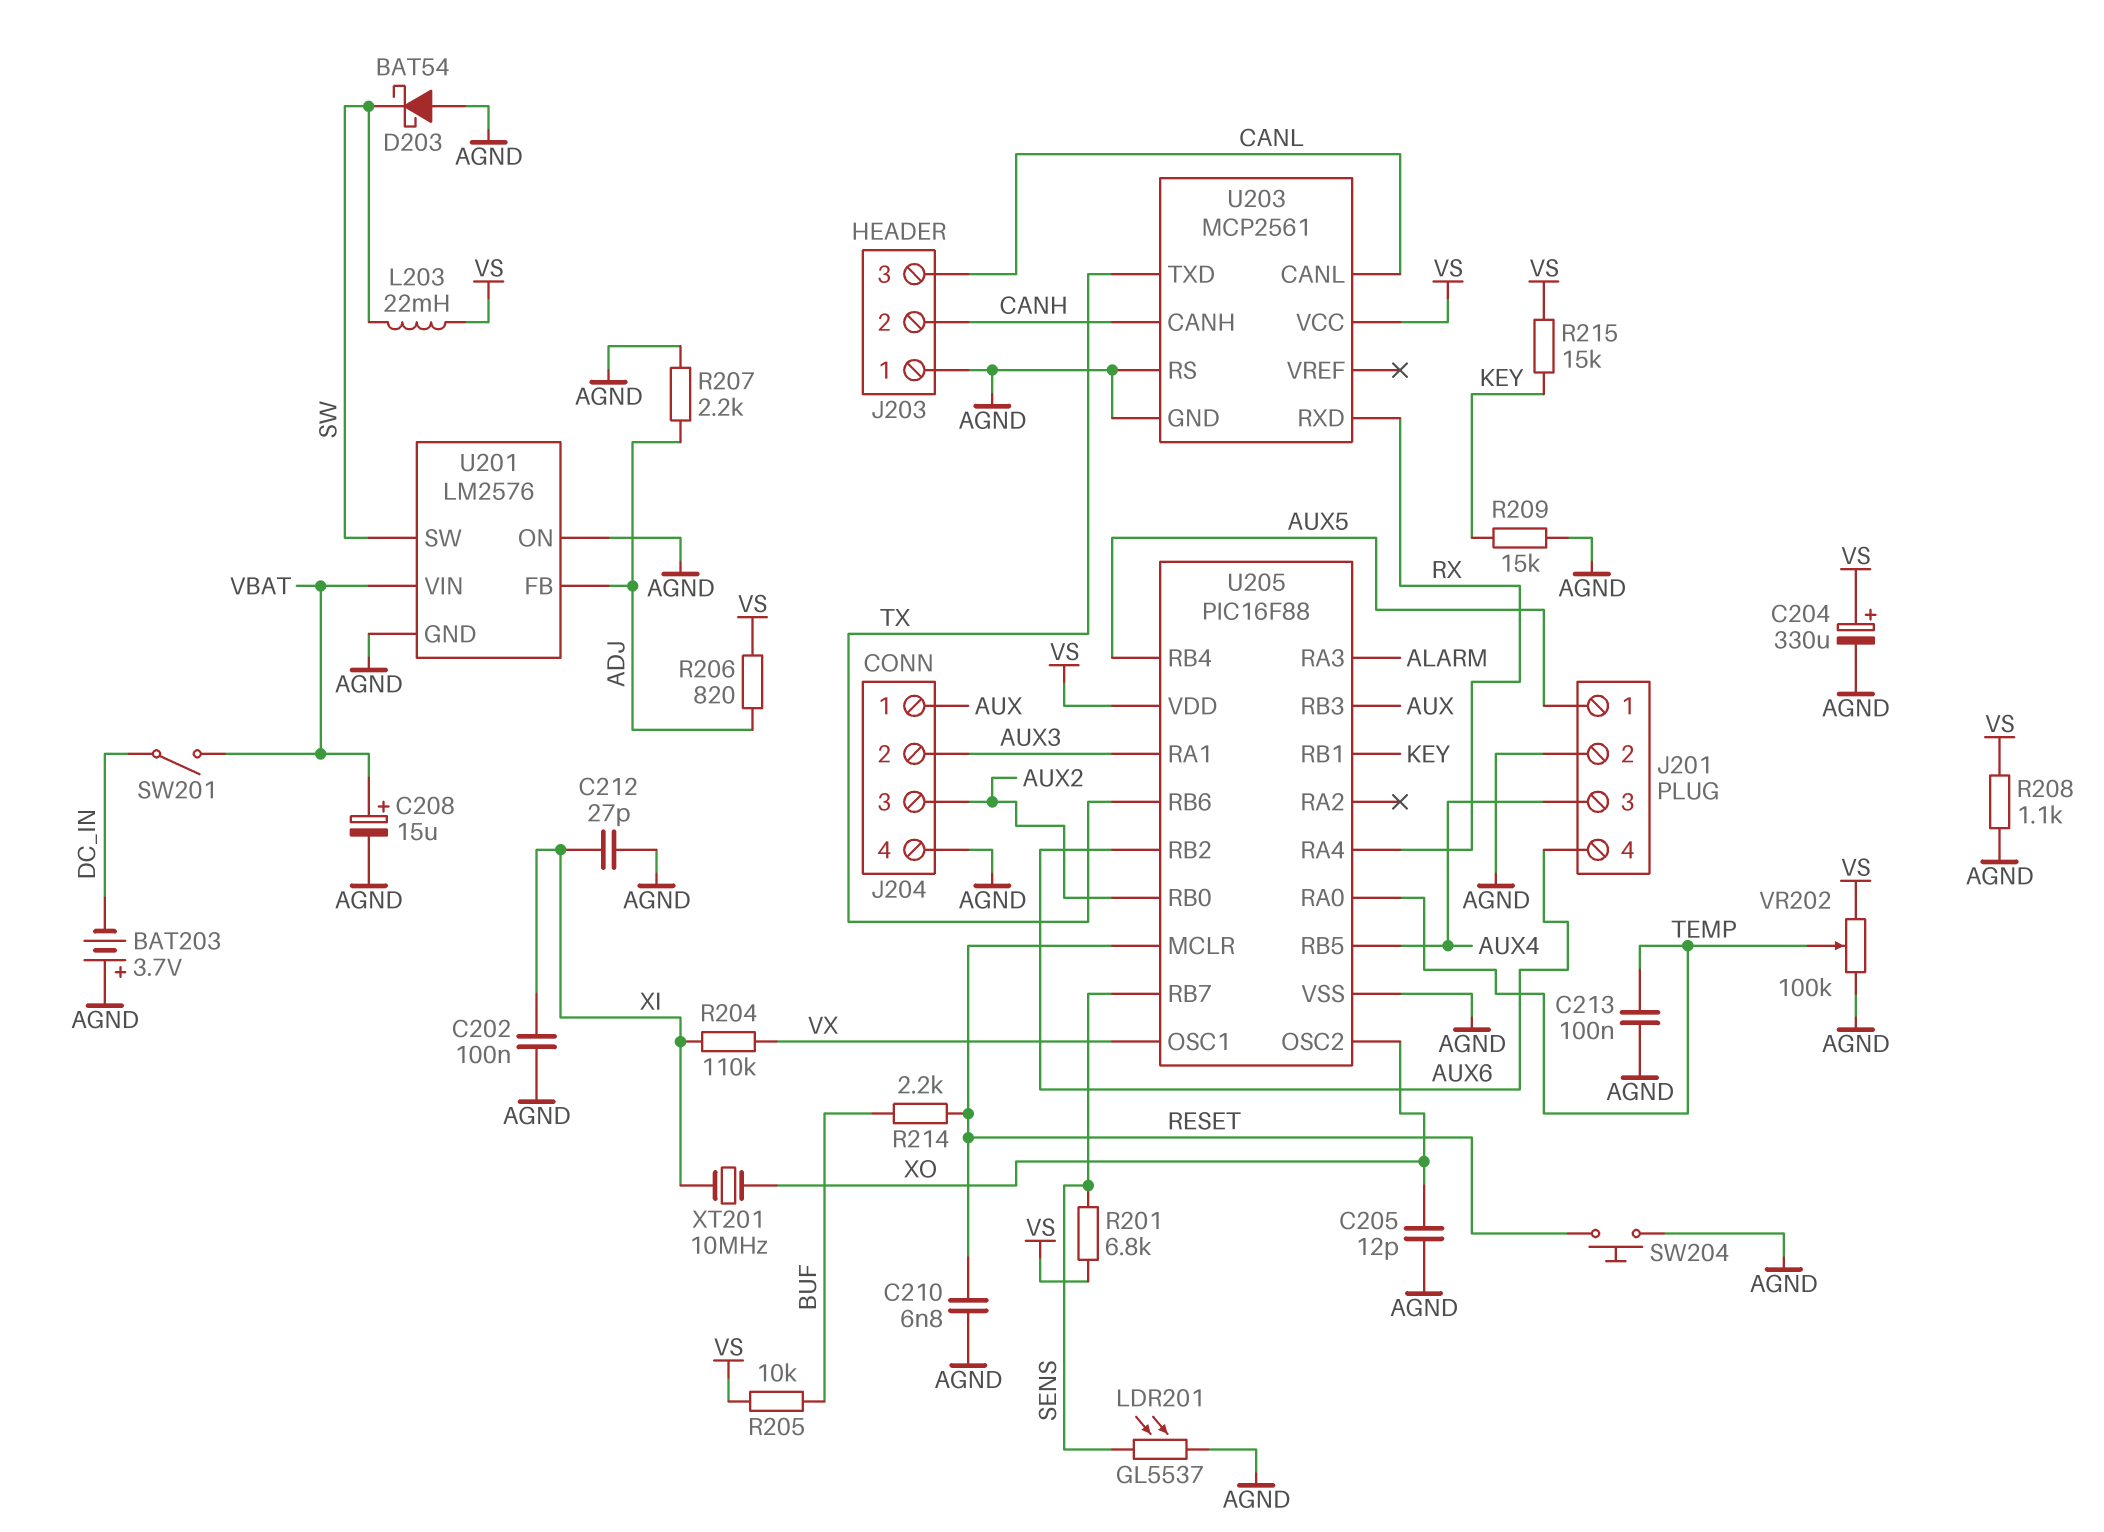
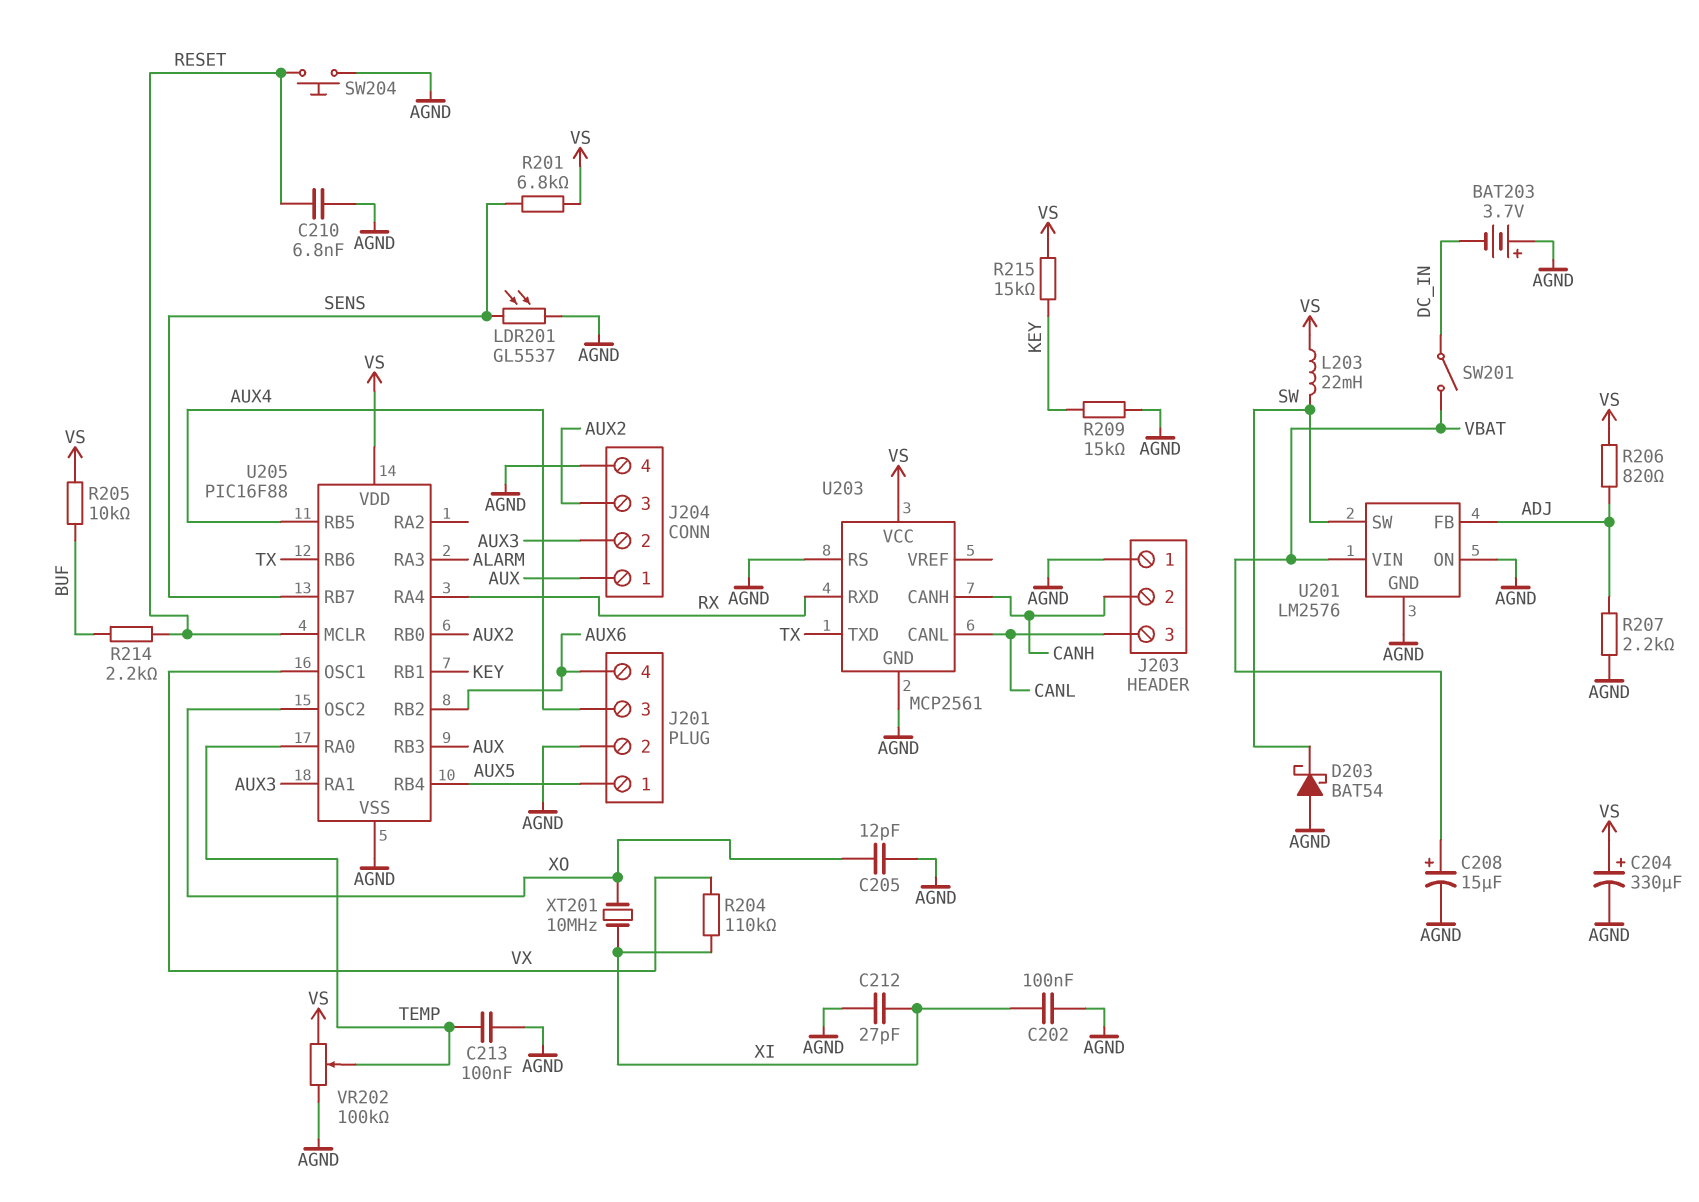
R208: 1.1k (AGND, VS) -> none

